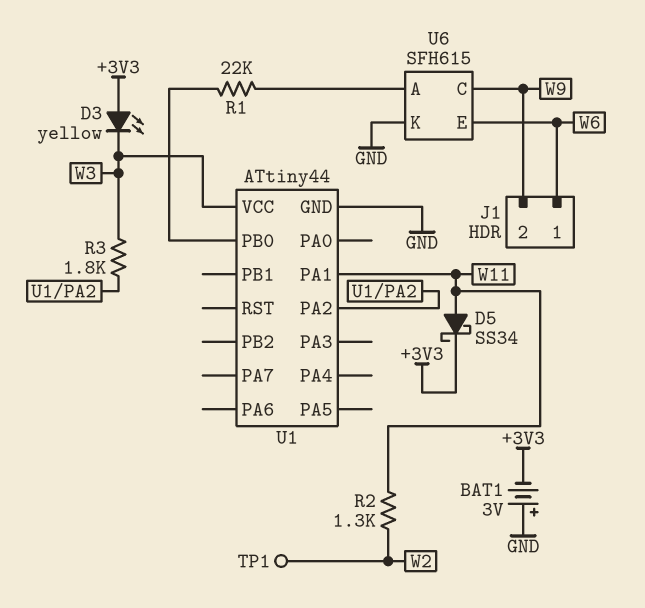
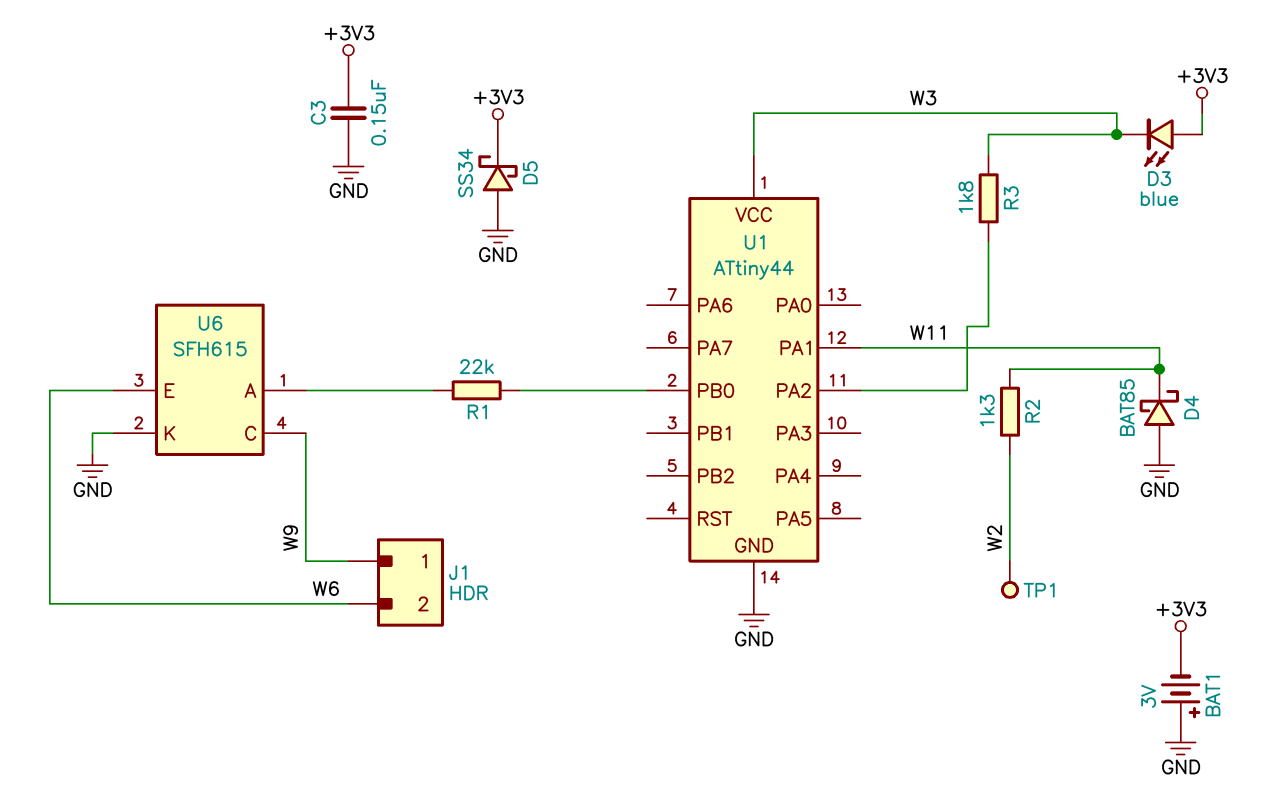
C3: none -> 150nF (+3V3, GND)
D3: LED yellow (A +3V3, K W3) -> LED blue (A +3V3, K W3)
D4: none -> schottky BAT85 (A GND, K W11)
D5: schottky SS34 (A W11, K +3V3) -> schottky SS34 (A GND, K +3V3)
J1 pin 1: W6 -> W9
J1 pin 2: W9 -> W6

